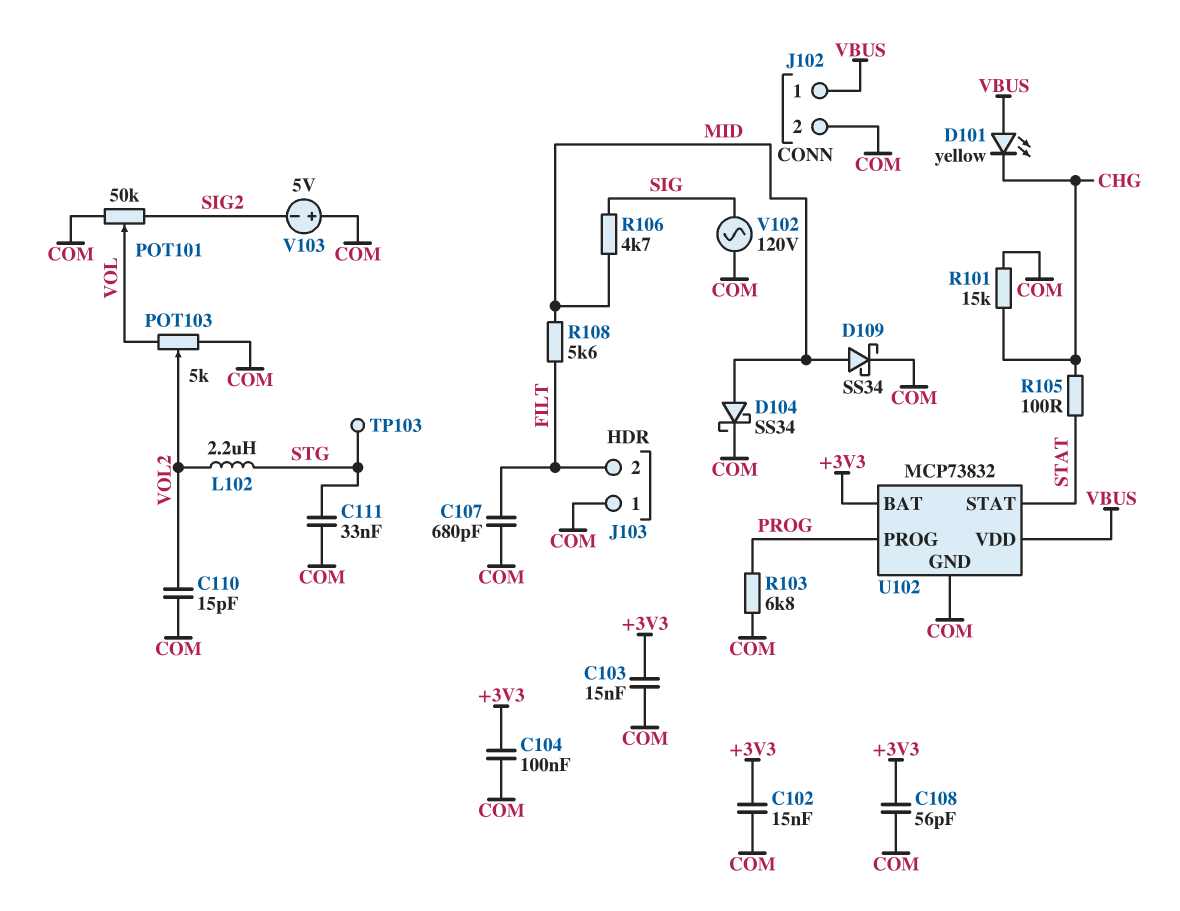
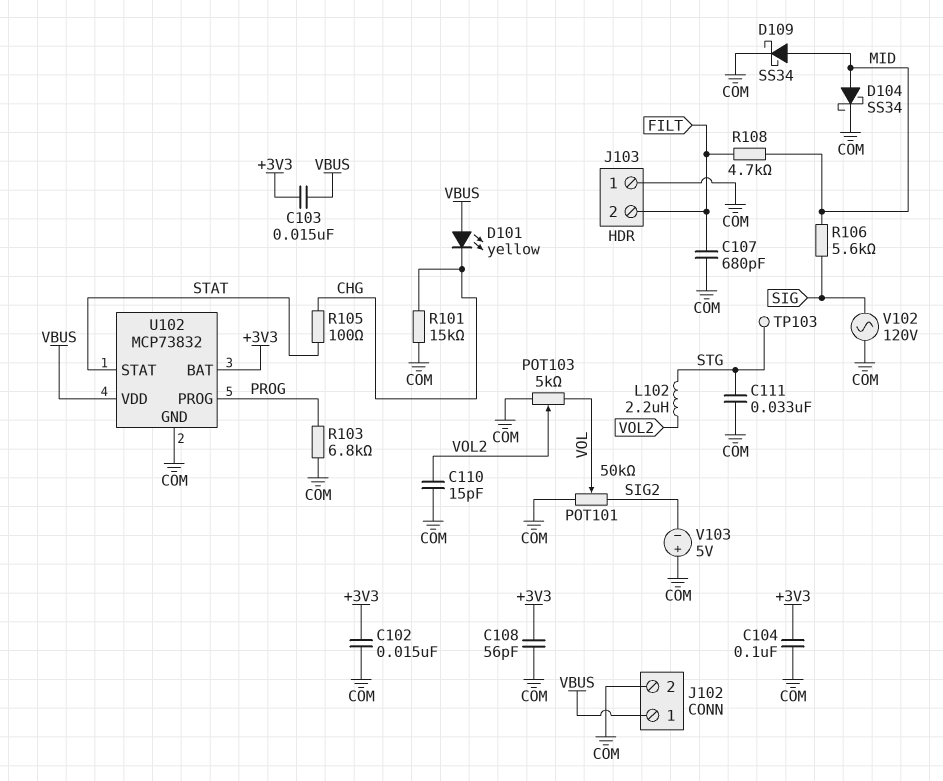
C103: 15nF (+3V3, COM) -> 15nF (+3V3, VBUS)
R106: 4.7k (MID, SIG) -> 5.6k (MID, SIG)
R108: 5.6k (FILT, MID) -> 4.7k (FILT, MID)

